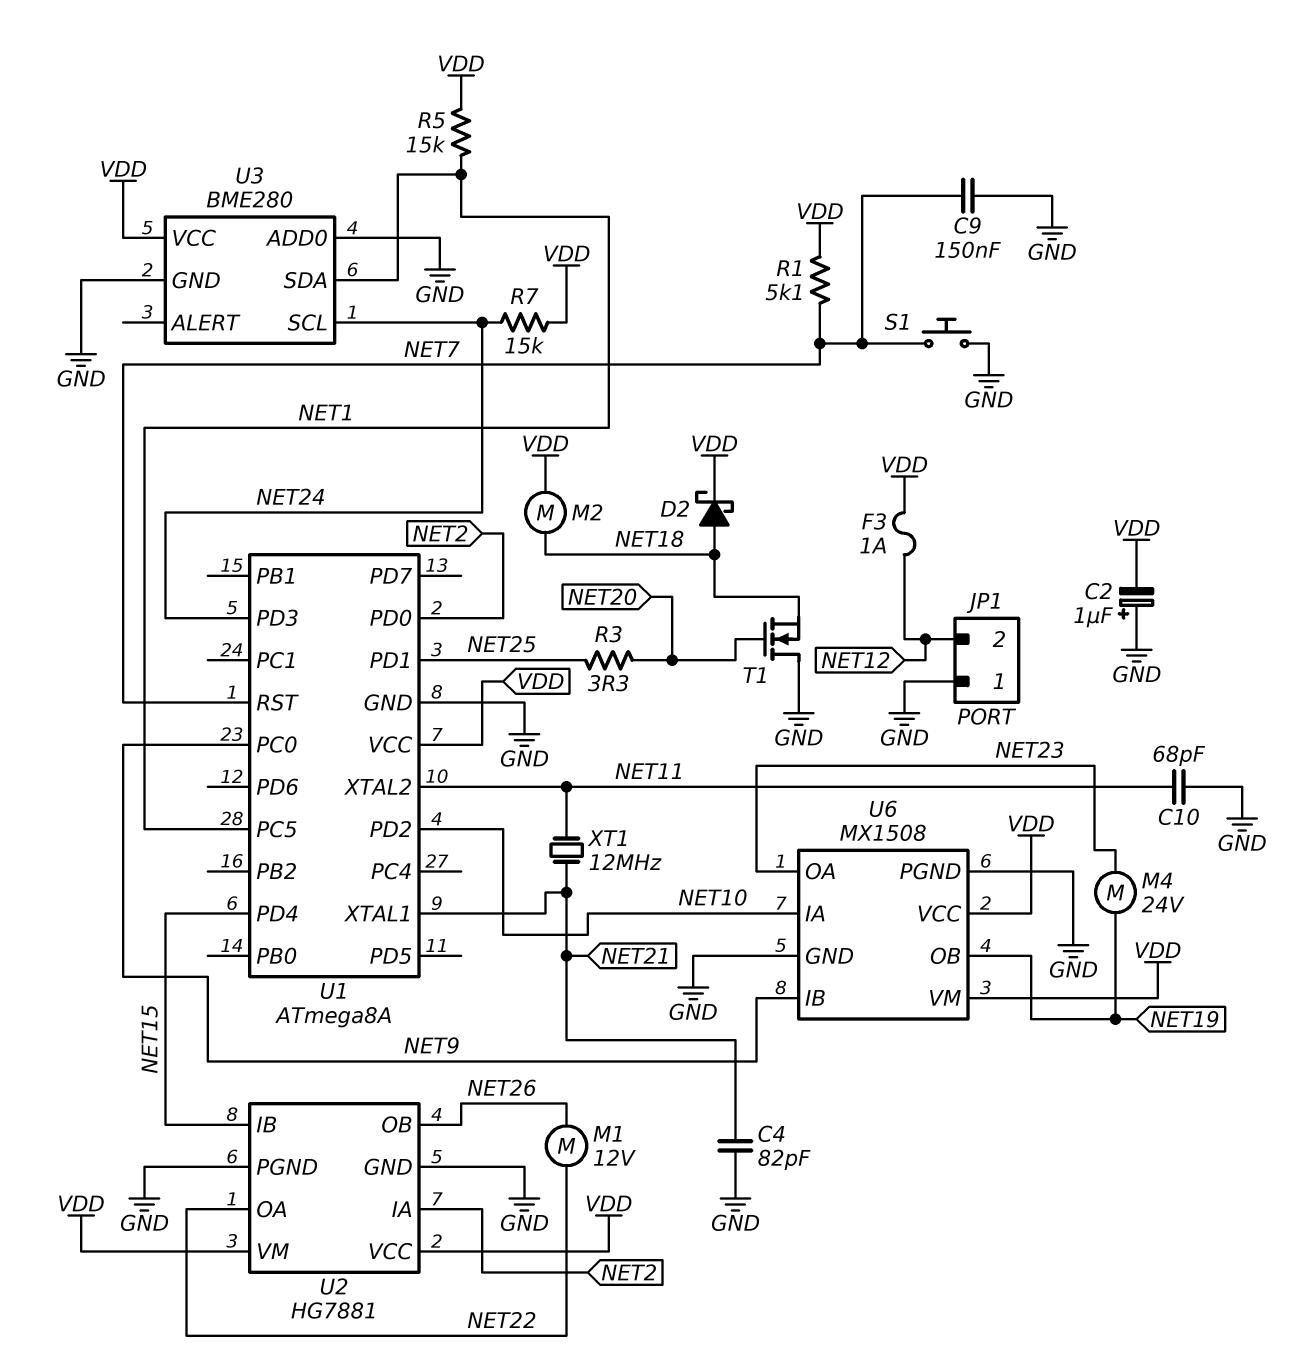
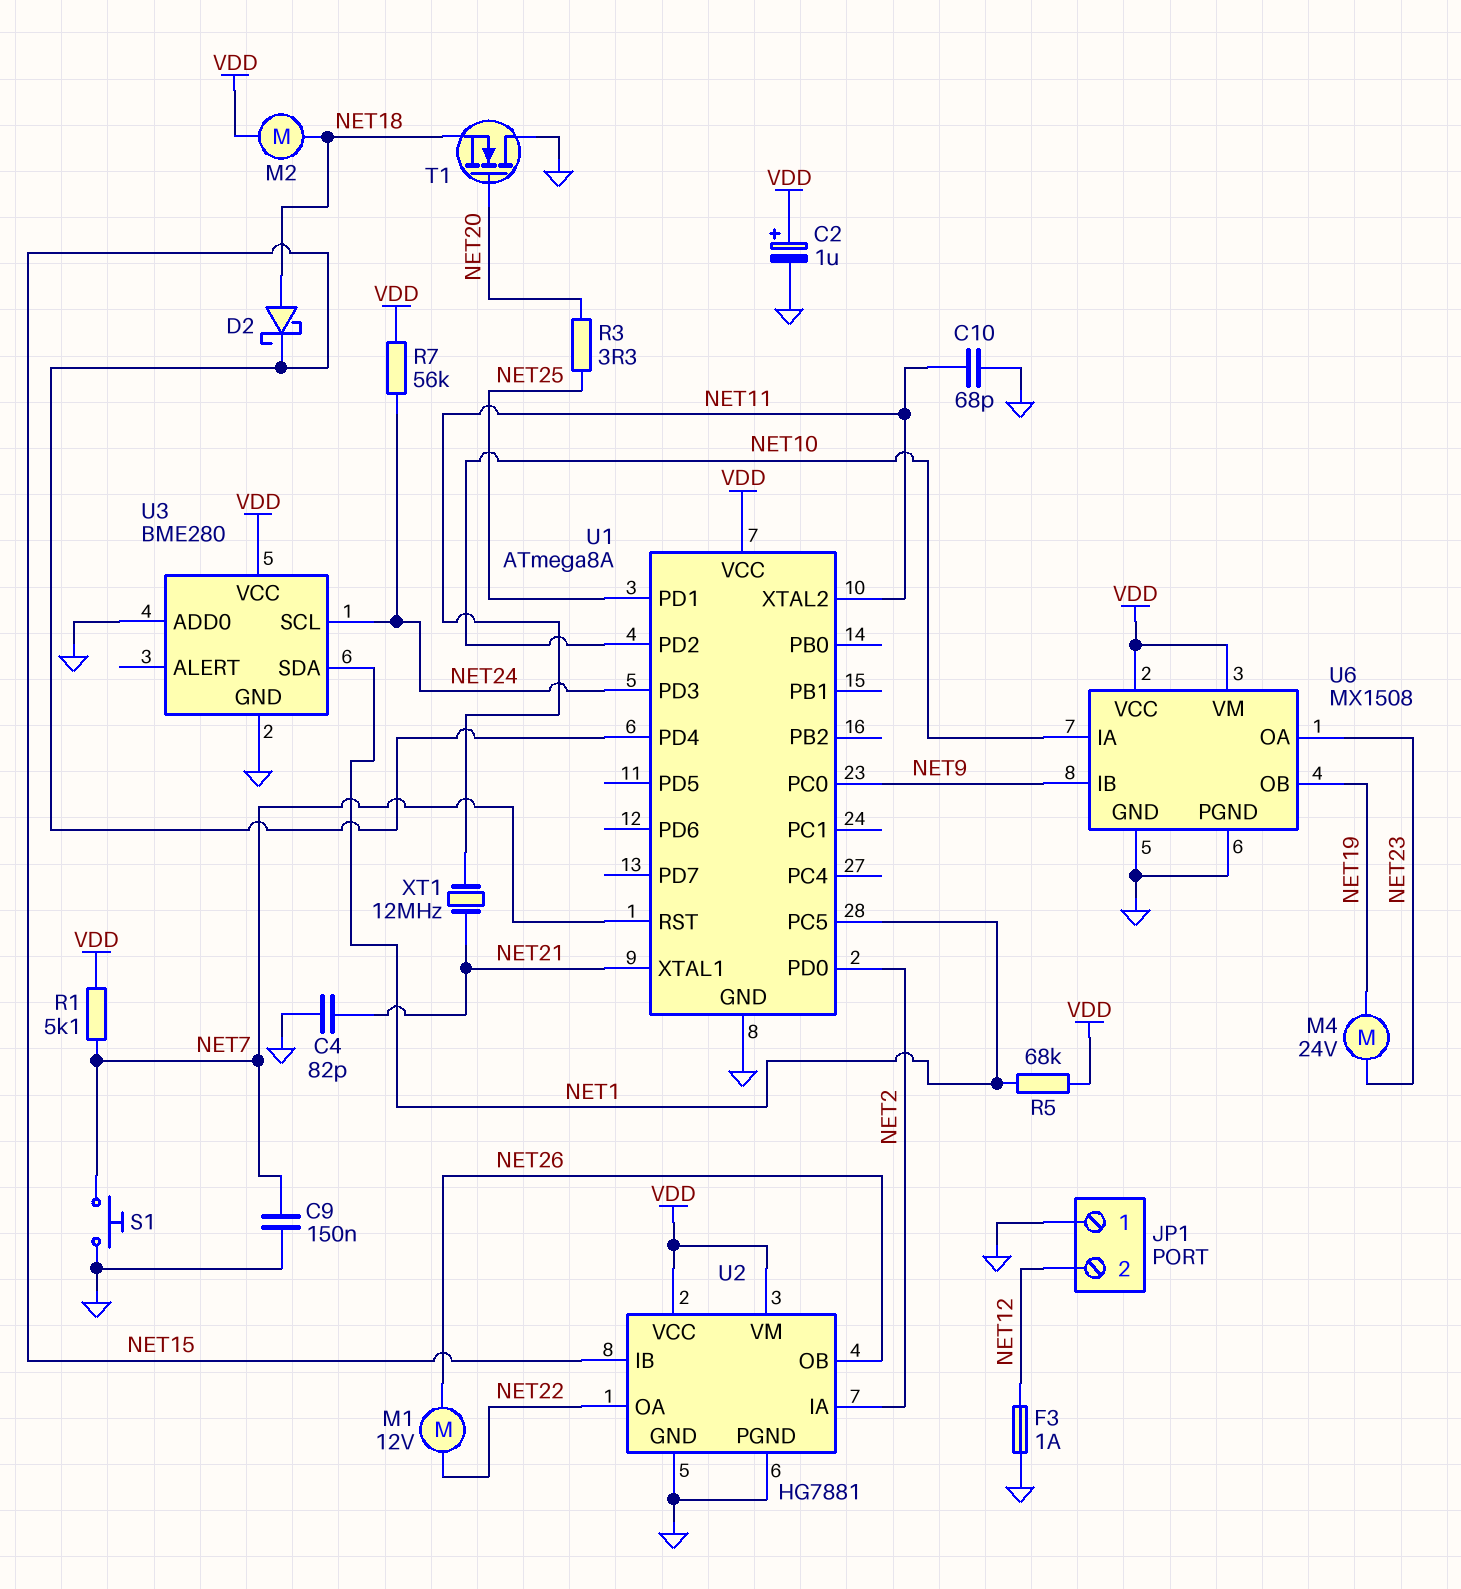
C2: 1uF (plus GND, minus VDD) -> 1uF (plus VDD, minus GND)
D2: schottky (A NET18, K VDD) -> schottky (A NET18, K NET15)
F3: 1A (NET12, VDD) -> 1A (GND, NET12)
R5: 15k (NET1, VDD) -> 68k (NET1, VDD)
R7: 15k (NET24, VDD) -> 56k (NET24, VDD)

